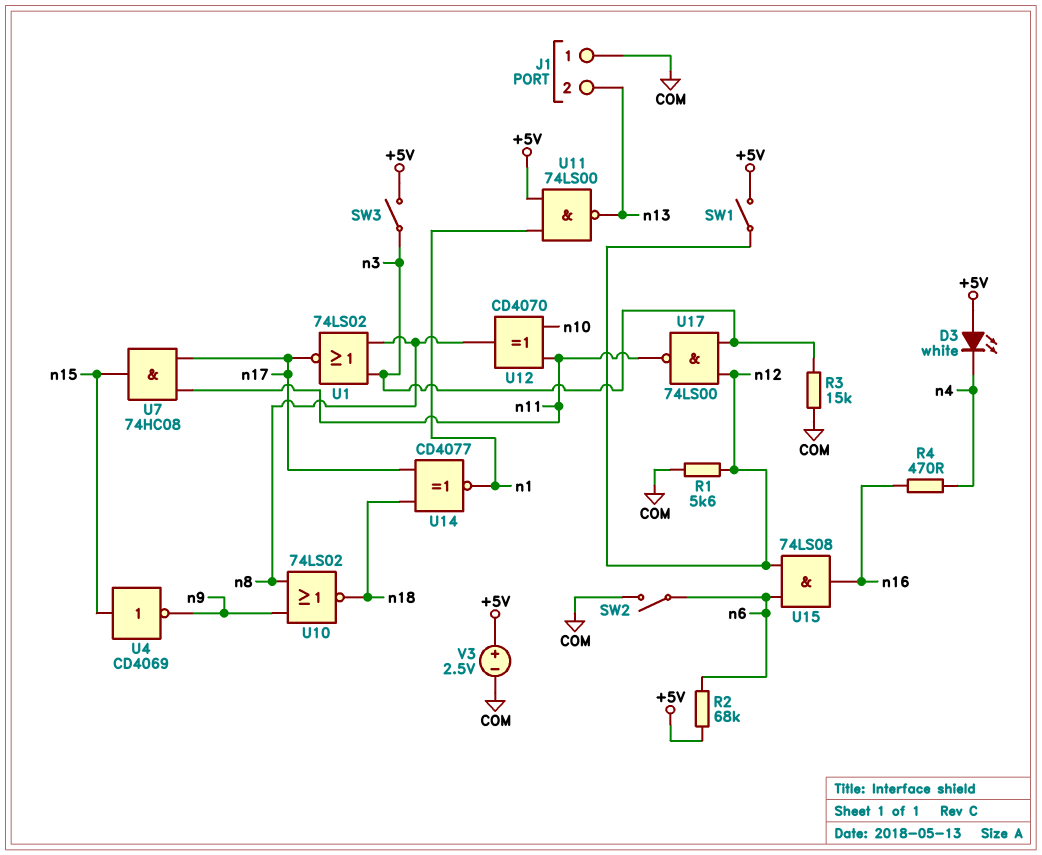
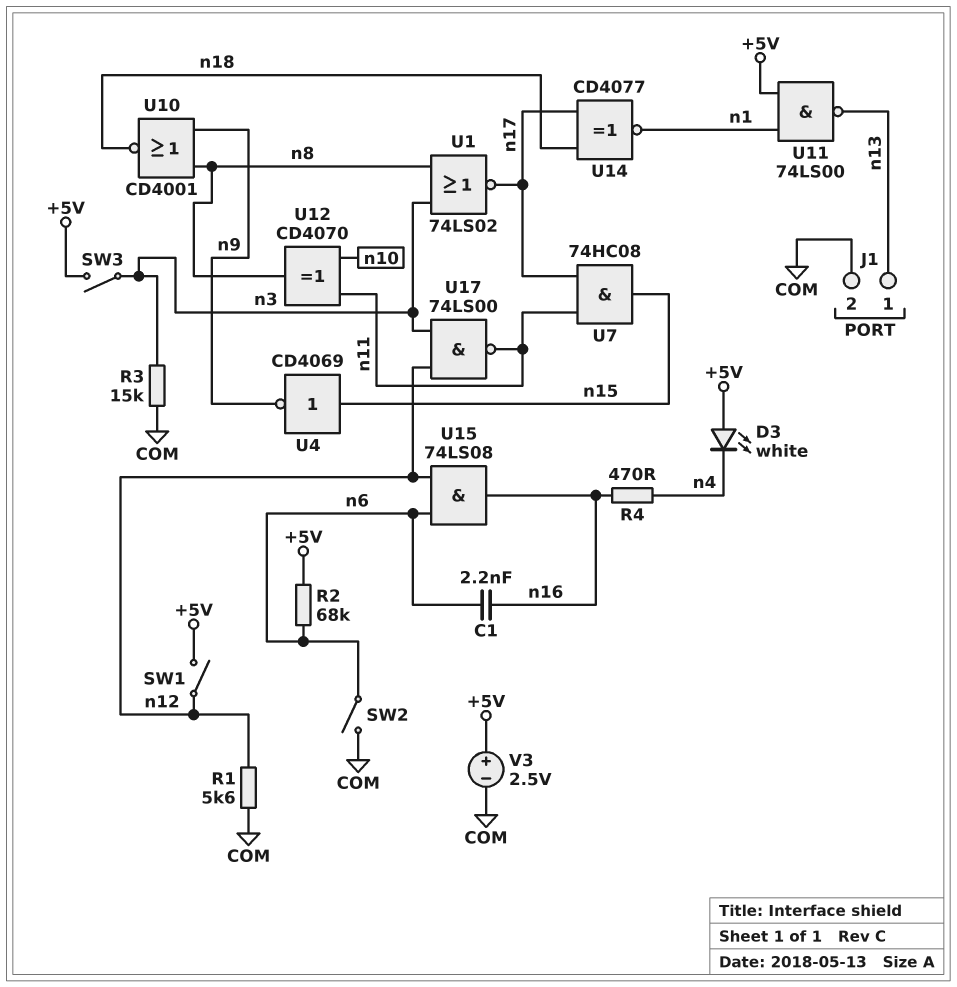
C1: none -> 2.2nF (n6, n16)
J1 pin 1: COM -> n13
J1 pin 2: n13 -> COM
U10: NOR 74LS02 (in n8, in n9, out n18) -> NOR CD4001 (in n8, in n9, out n18)

